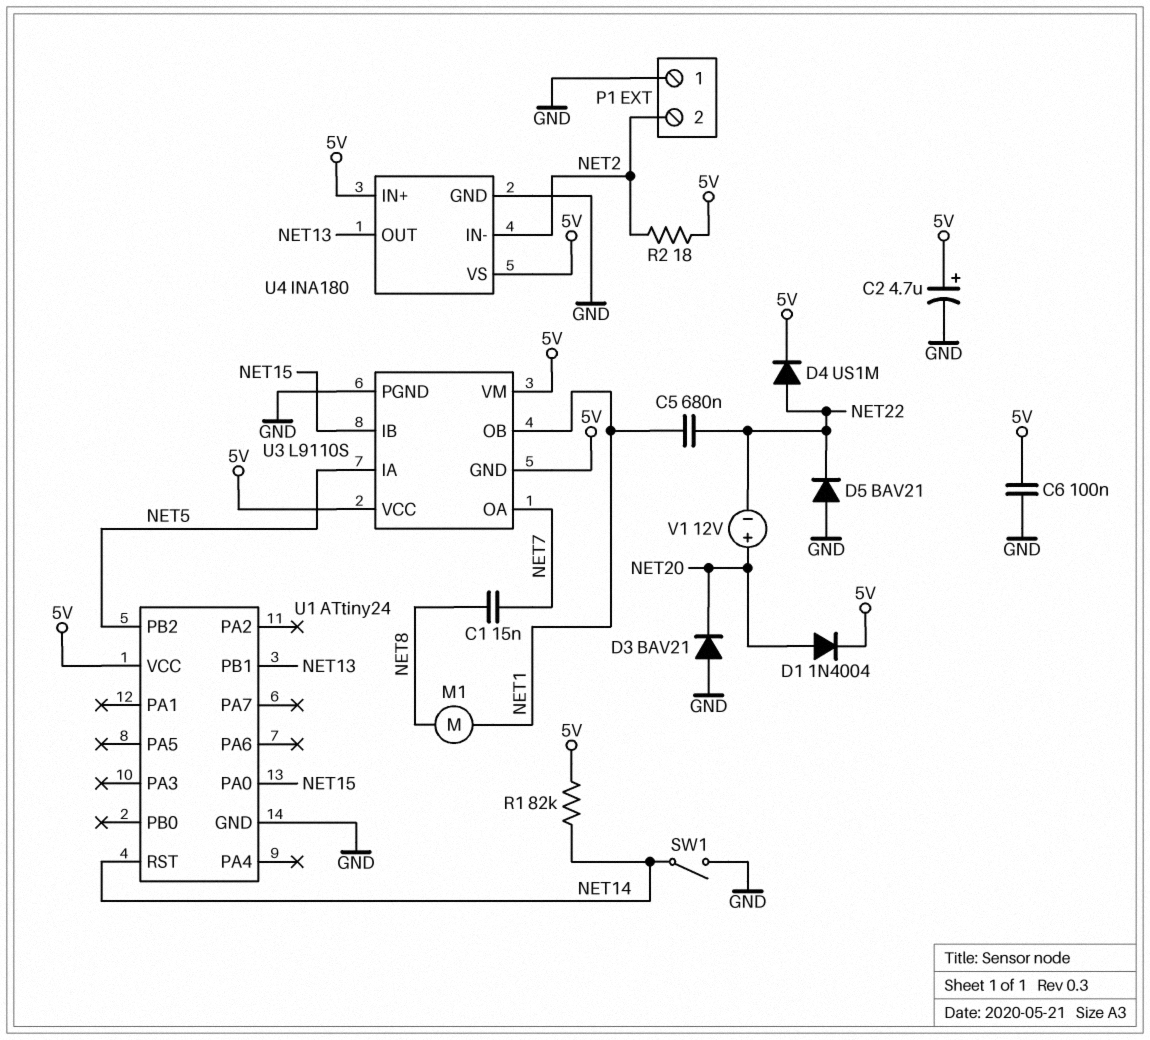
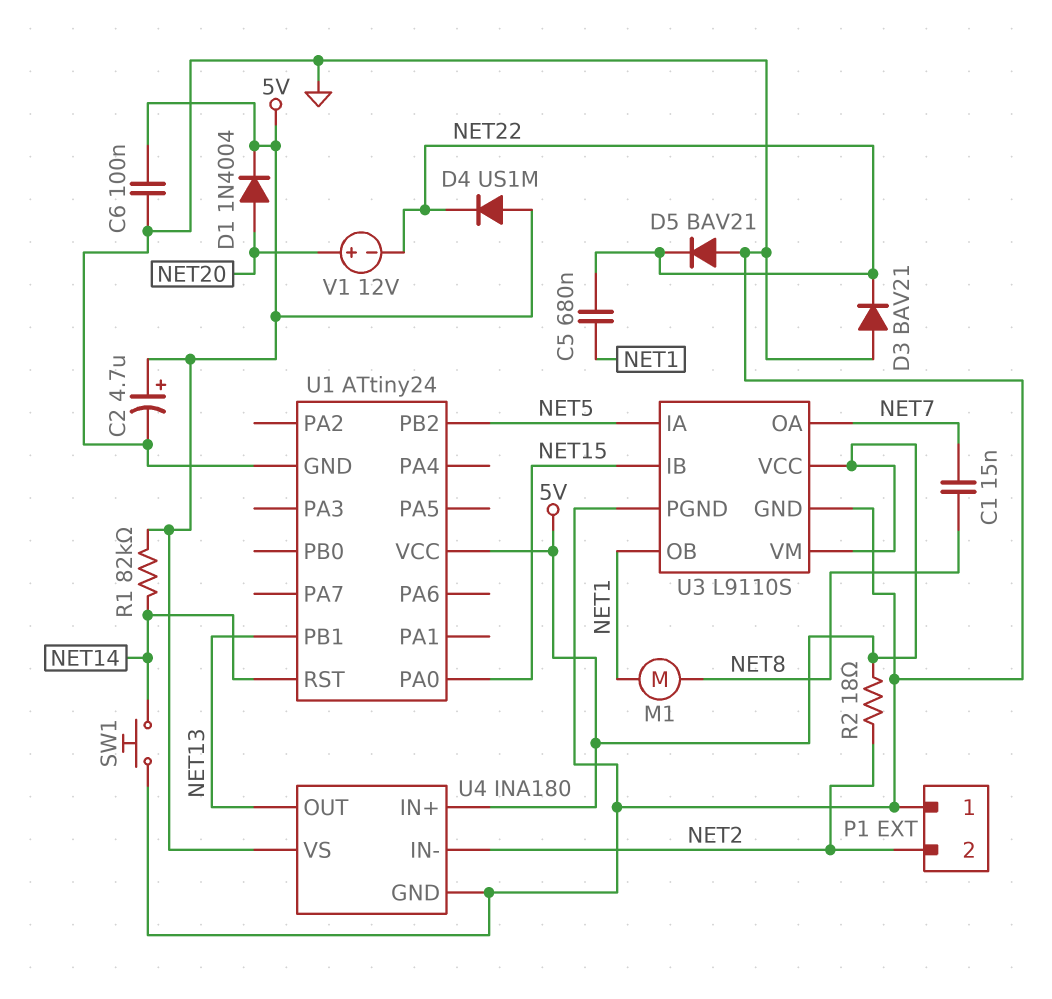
D3: diode BAV21 (A GND, K NET20) -> diode BAV21 (A GND, K NET22)
D4: diode US1M (A NET22, K 5V) -> diode US1M (A 5V, K NET22)
SW1: switch (GND, NET14) -> button (GND, NET14)
U3 pin GND: 5V -> GND

